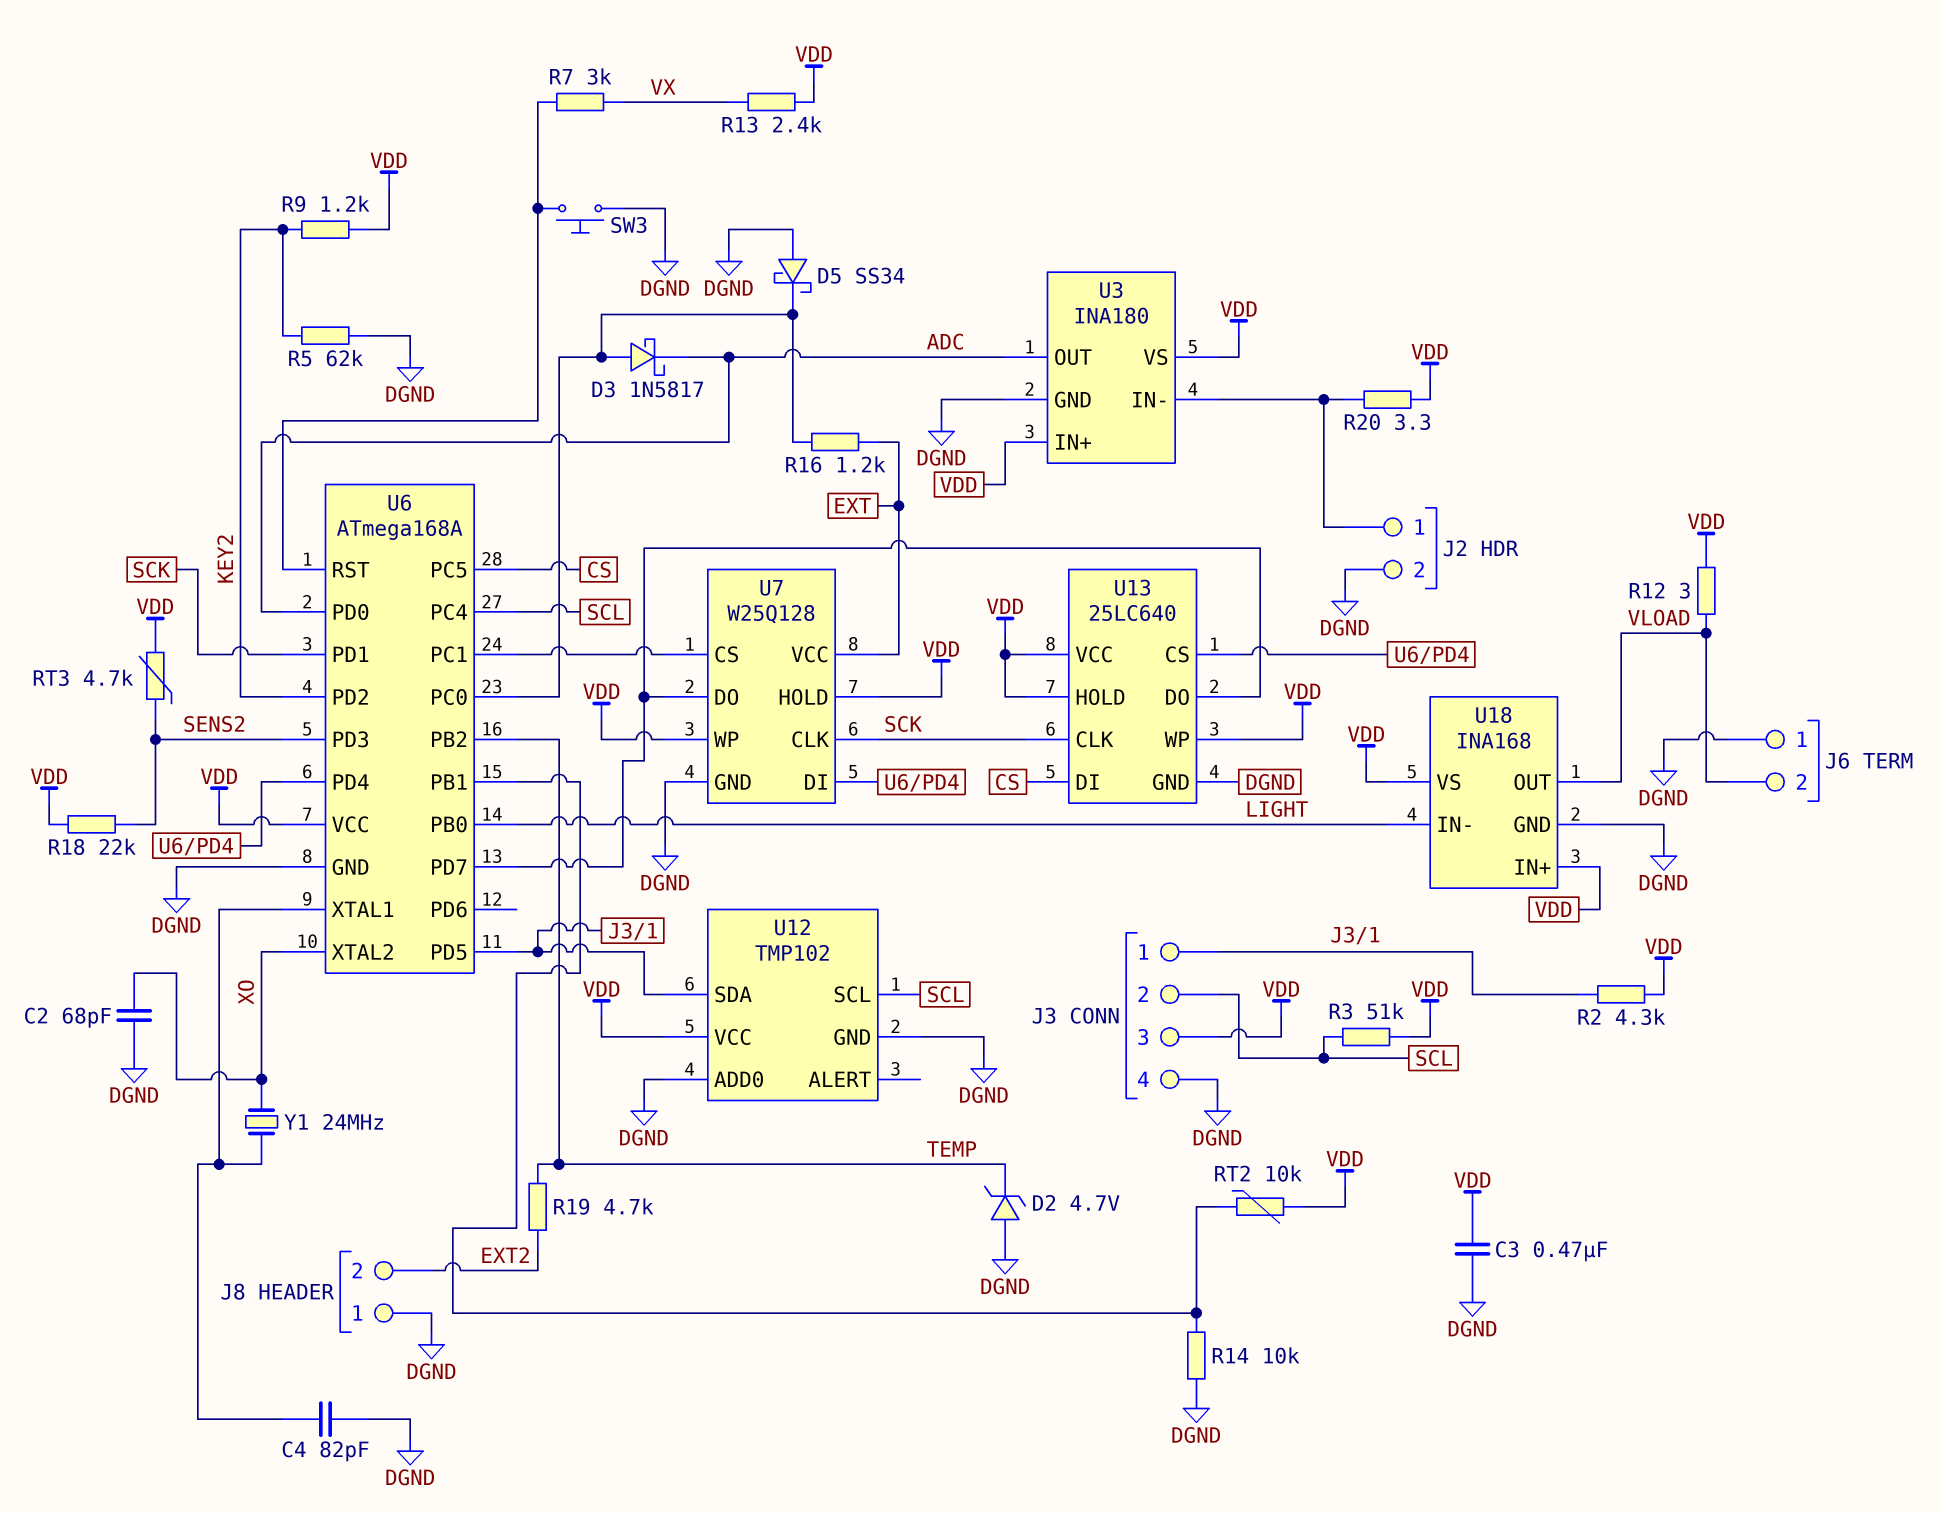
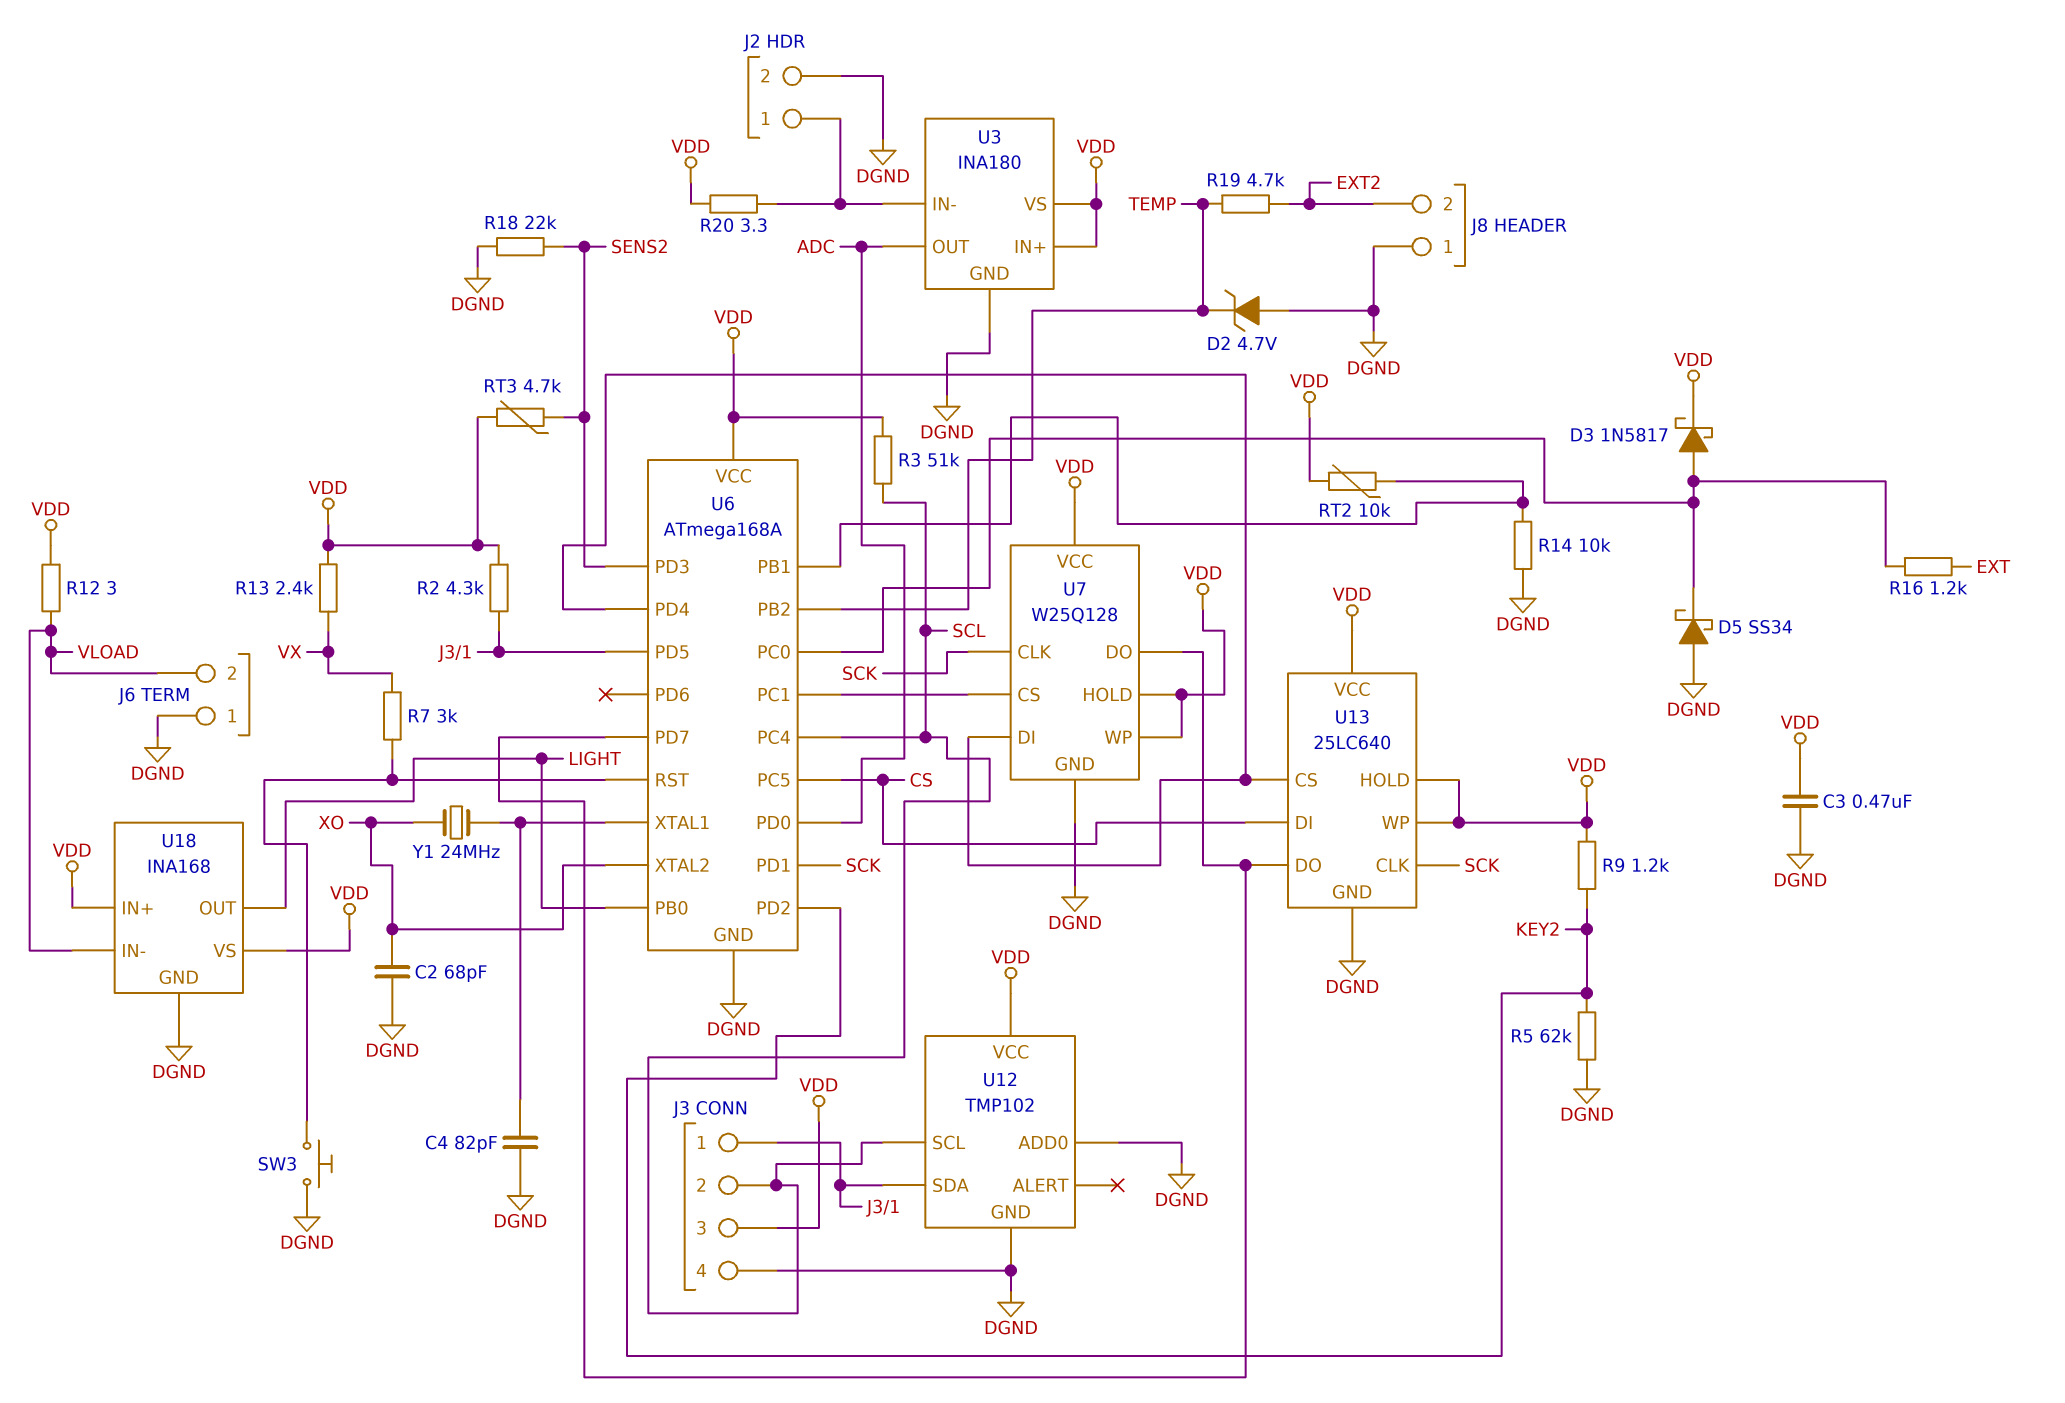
D3: schottky 1N5817 (A U6/PC0, K ADC) -> schottky 1N5817 (A U6/PC0, K VDD)
R18: 22k (SENS2, VDD) -> 22k (DGND, SENS2)
U7 pin VCC: EXT -> VDD
U18 pin IN-: LIGHT -> VLOAD
U18 pin OUT: VLOAD -> LIGHT

